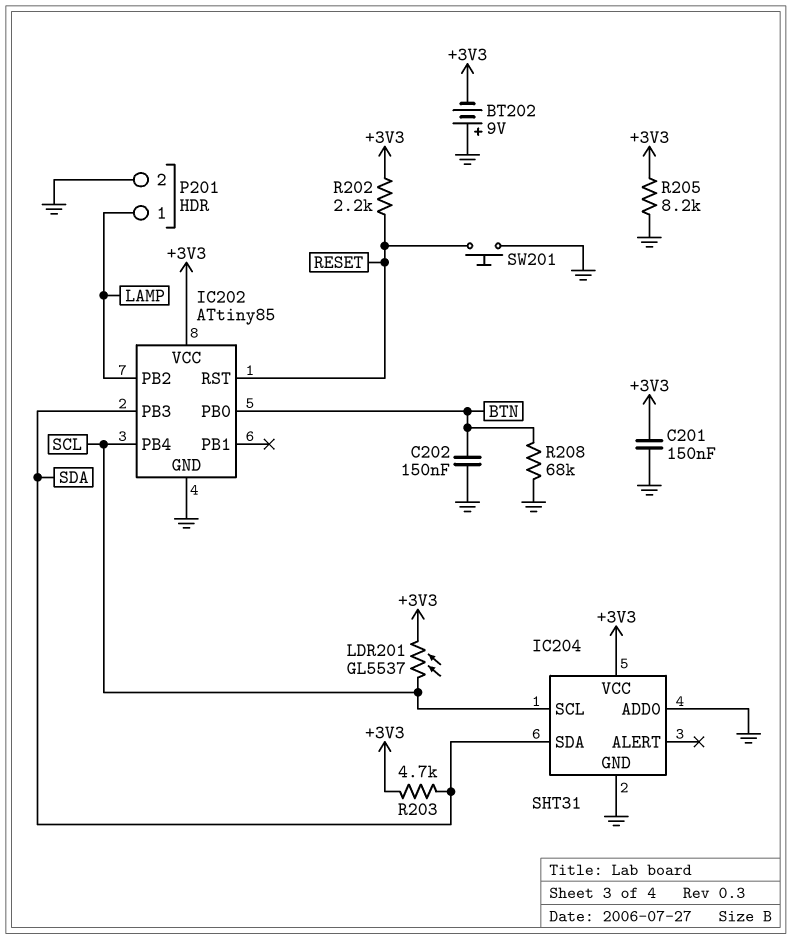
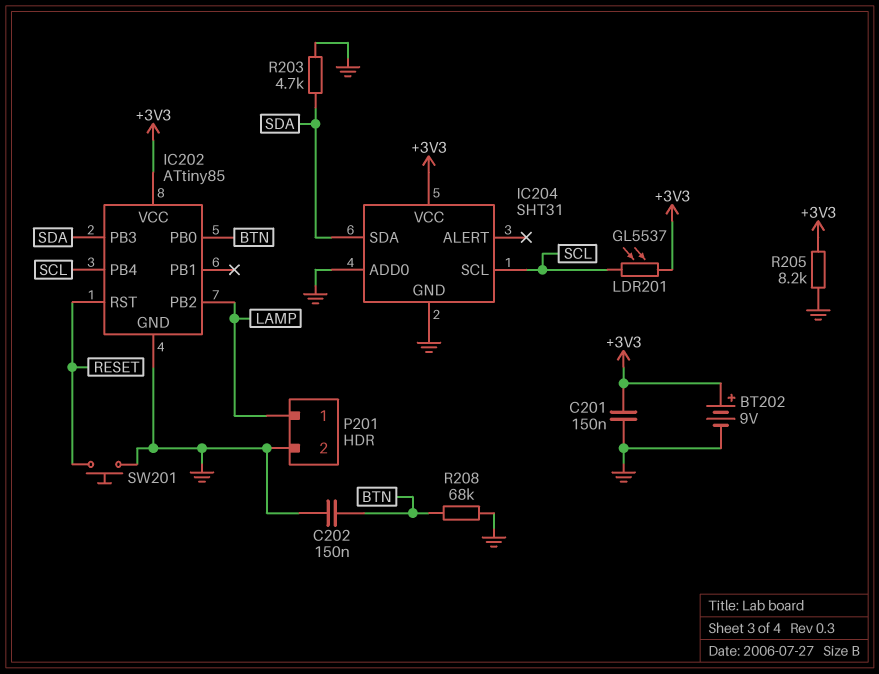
BT202: 9V (plus GND, minus +3V3) -> 9V (plus +3V3, minus GND)
R202: 2.2k (+3V3, RESET) -> none
R203: 4.7k (+3V3, SDA) -> 4.7k (GND, SDA)

